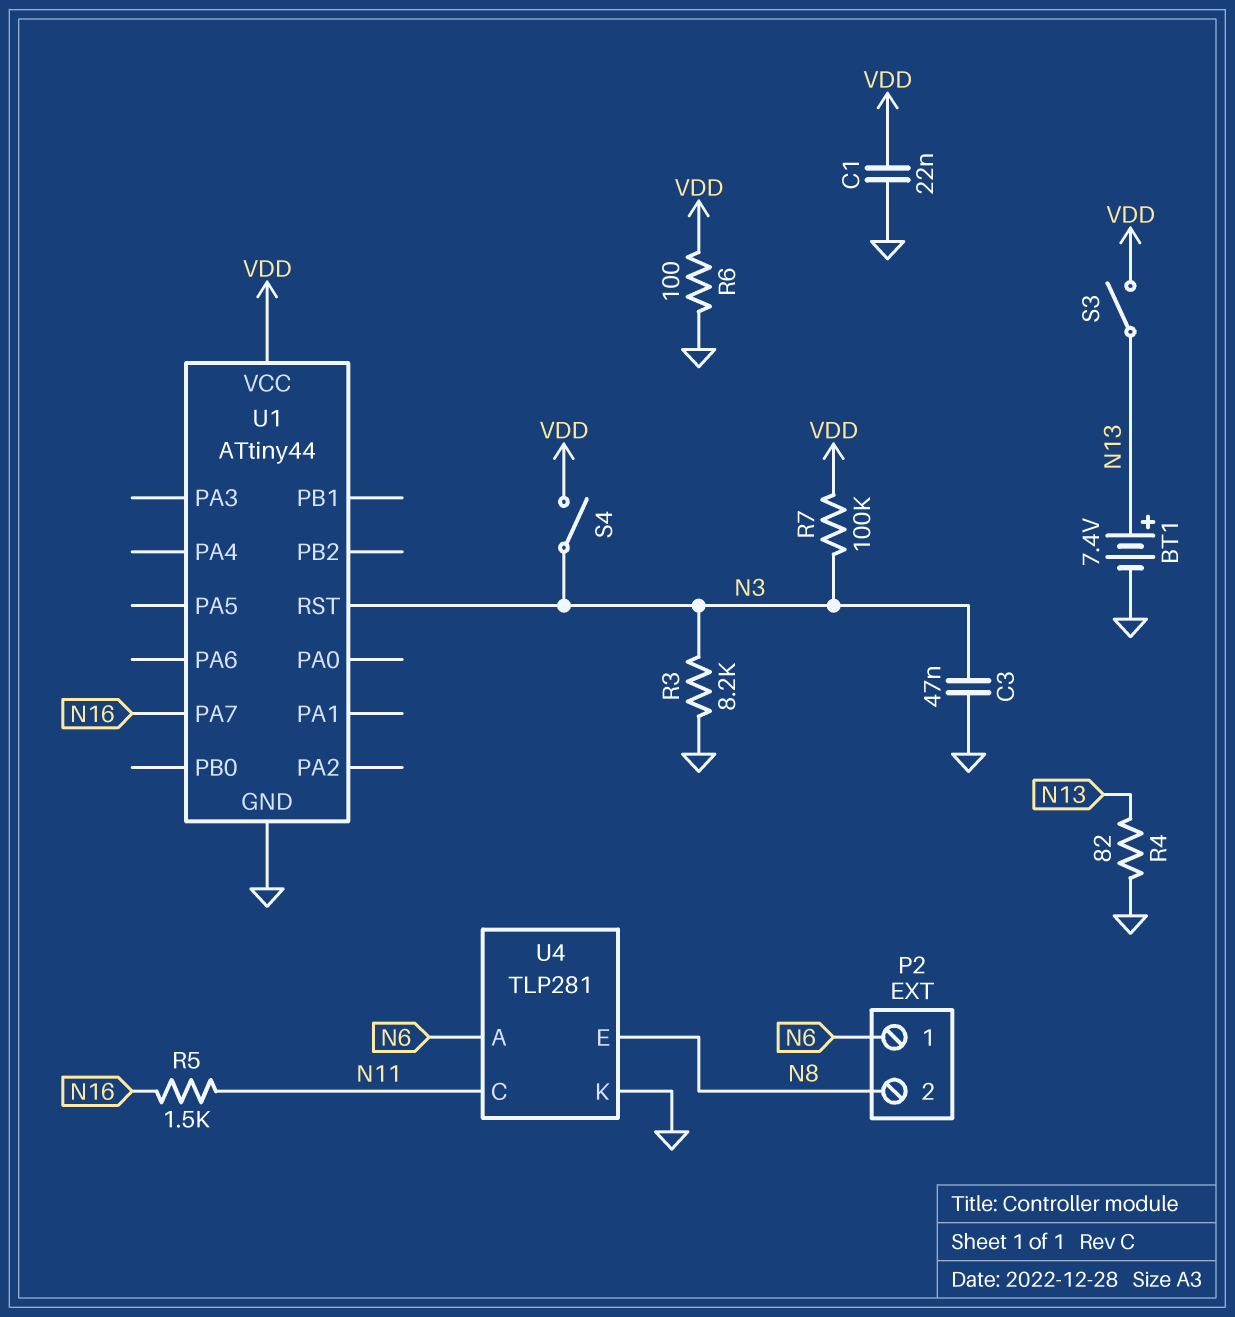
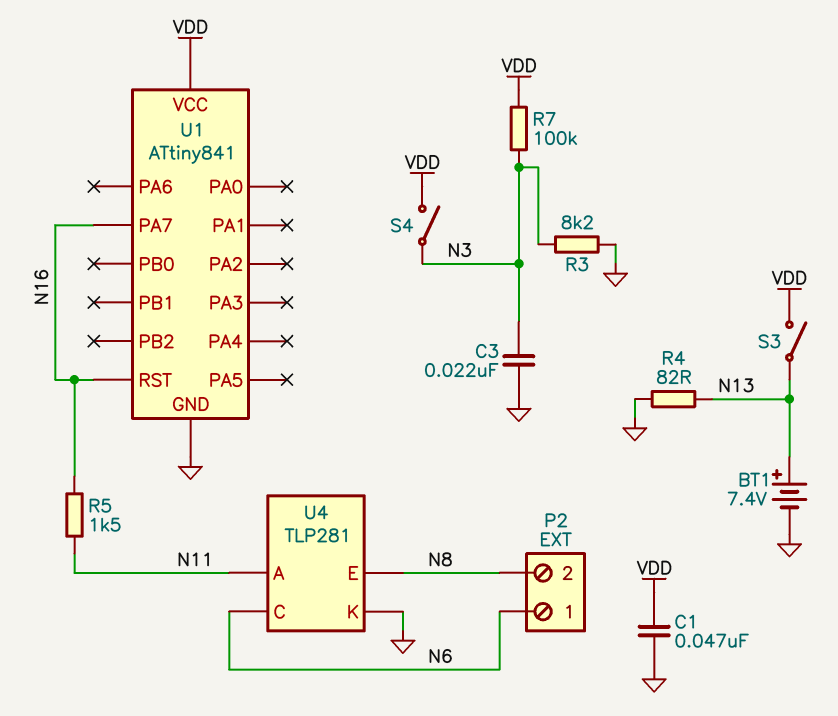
C1: 22nF (GND, VDD) -> 47nF (GND, VDD)
C3: 47nF (GND, N3) -> 22nF (GND, N3)
R6: 100 (GND, VDD) -> none
U1: ATtiny44 -> ATtiny841
U1 pin RST: N3 -> N16
U4 pin A: N6 -> N11
U4 pin C: N11 -> N6

